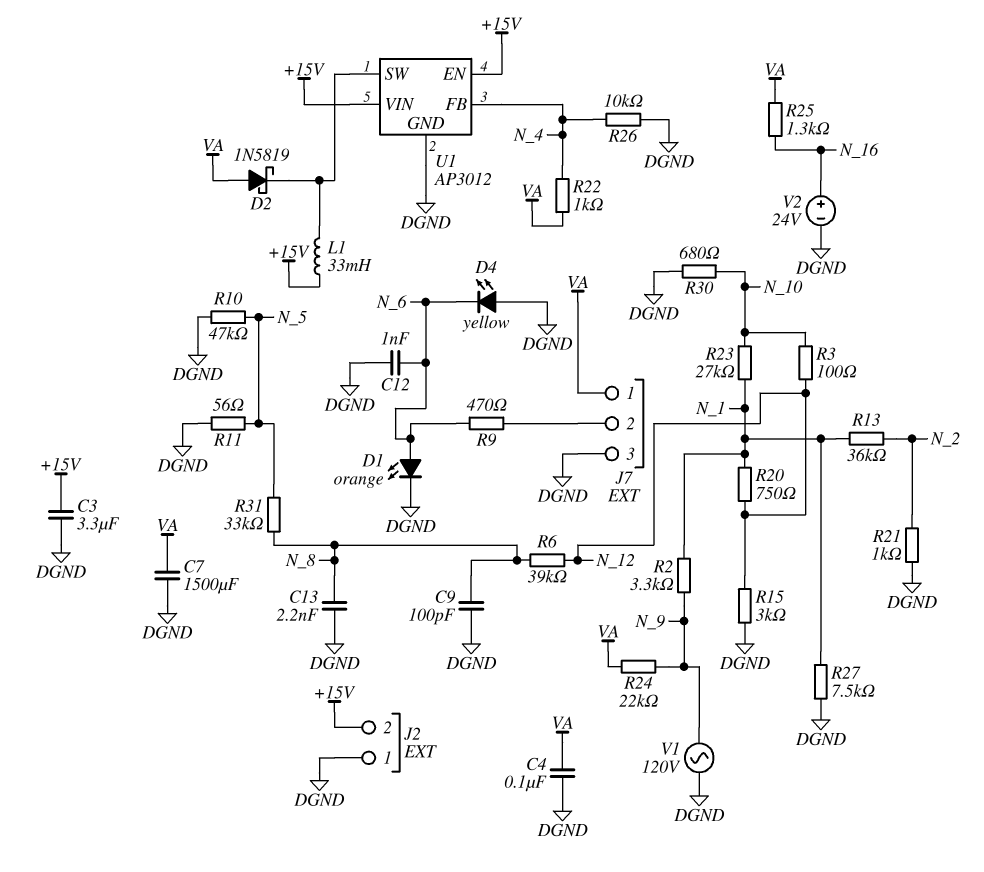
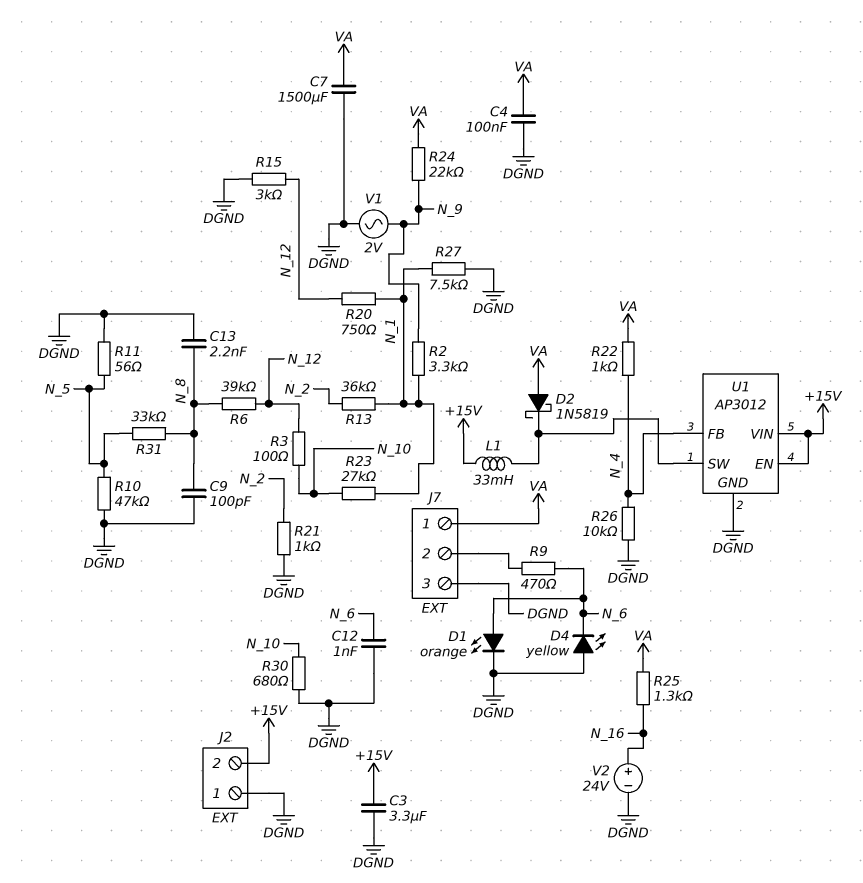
V1: AC 120V (DGND, N_9) -> AC 2V (DGND, N_9)

